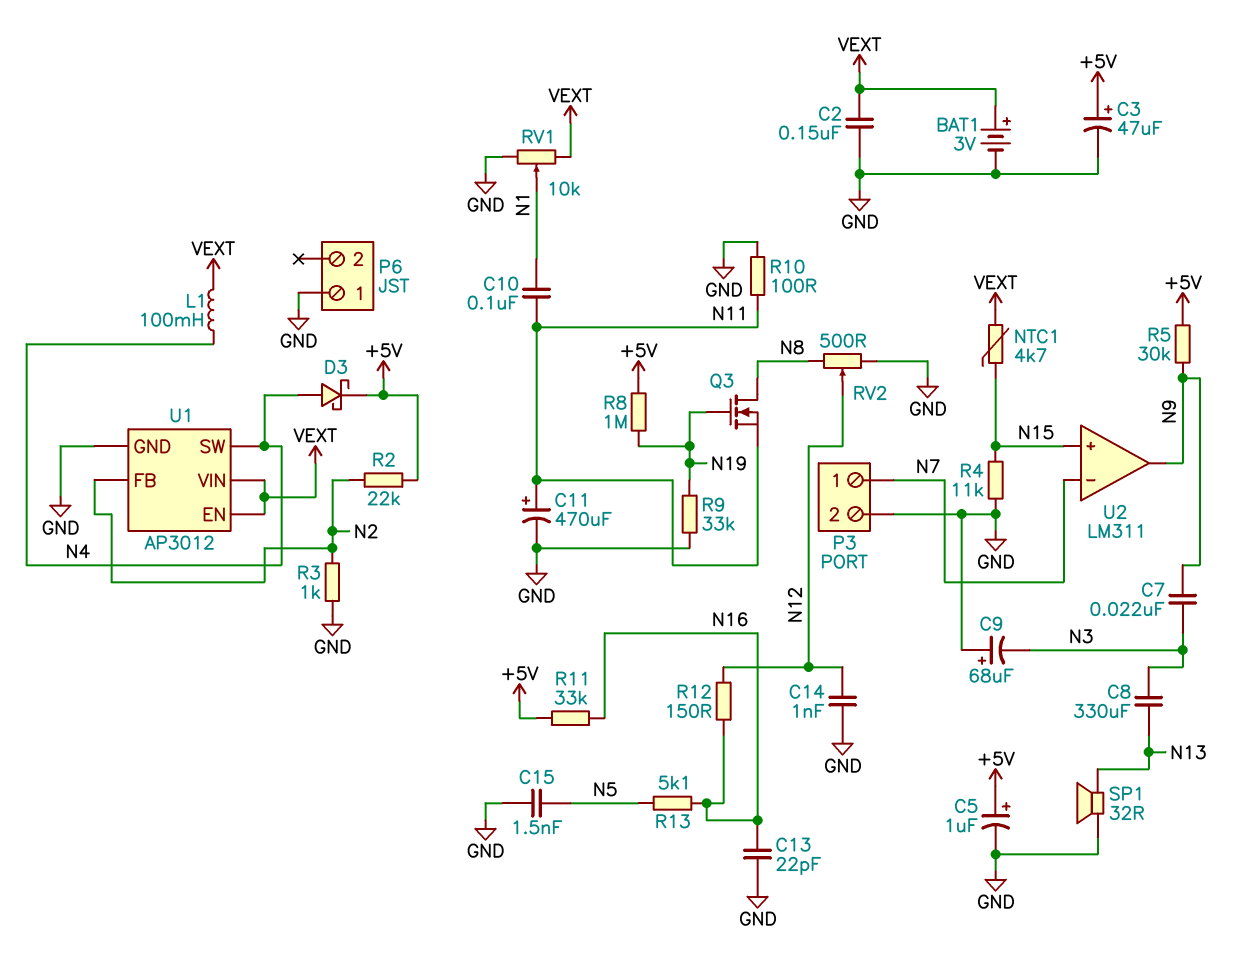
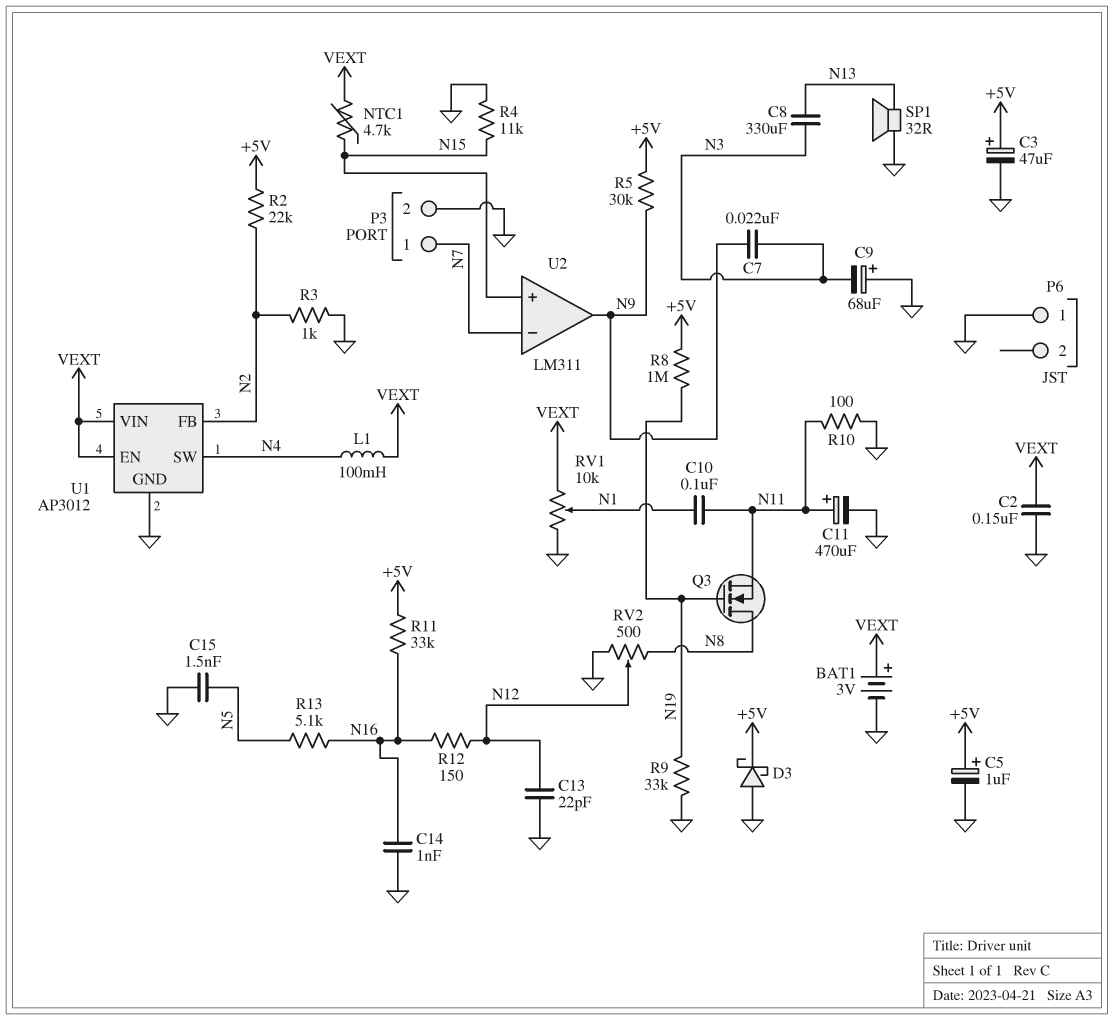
C13: 22pF (GND, N16) -> 22pF (GND, N12)
C14: 1nF (GND, N12) -> 1nF (GND, N16)
D3: schottky (A N4, K +5V) -> schottky (A GND, K +5V)

